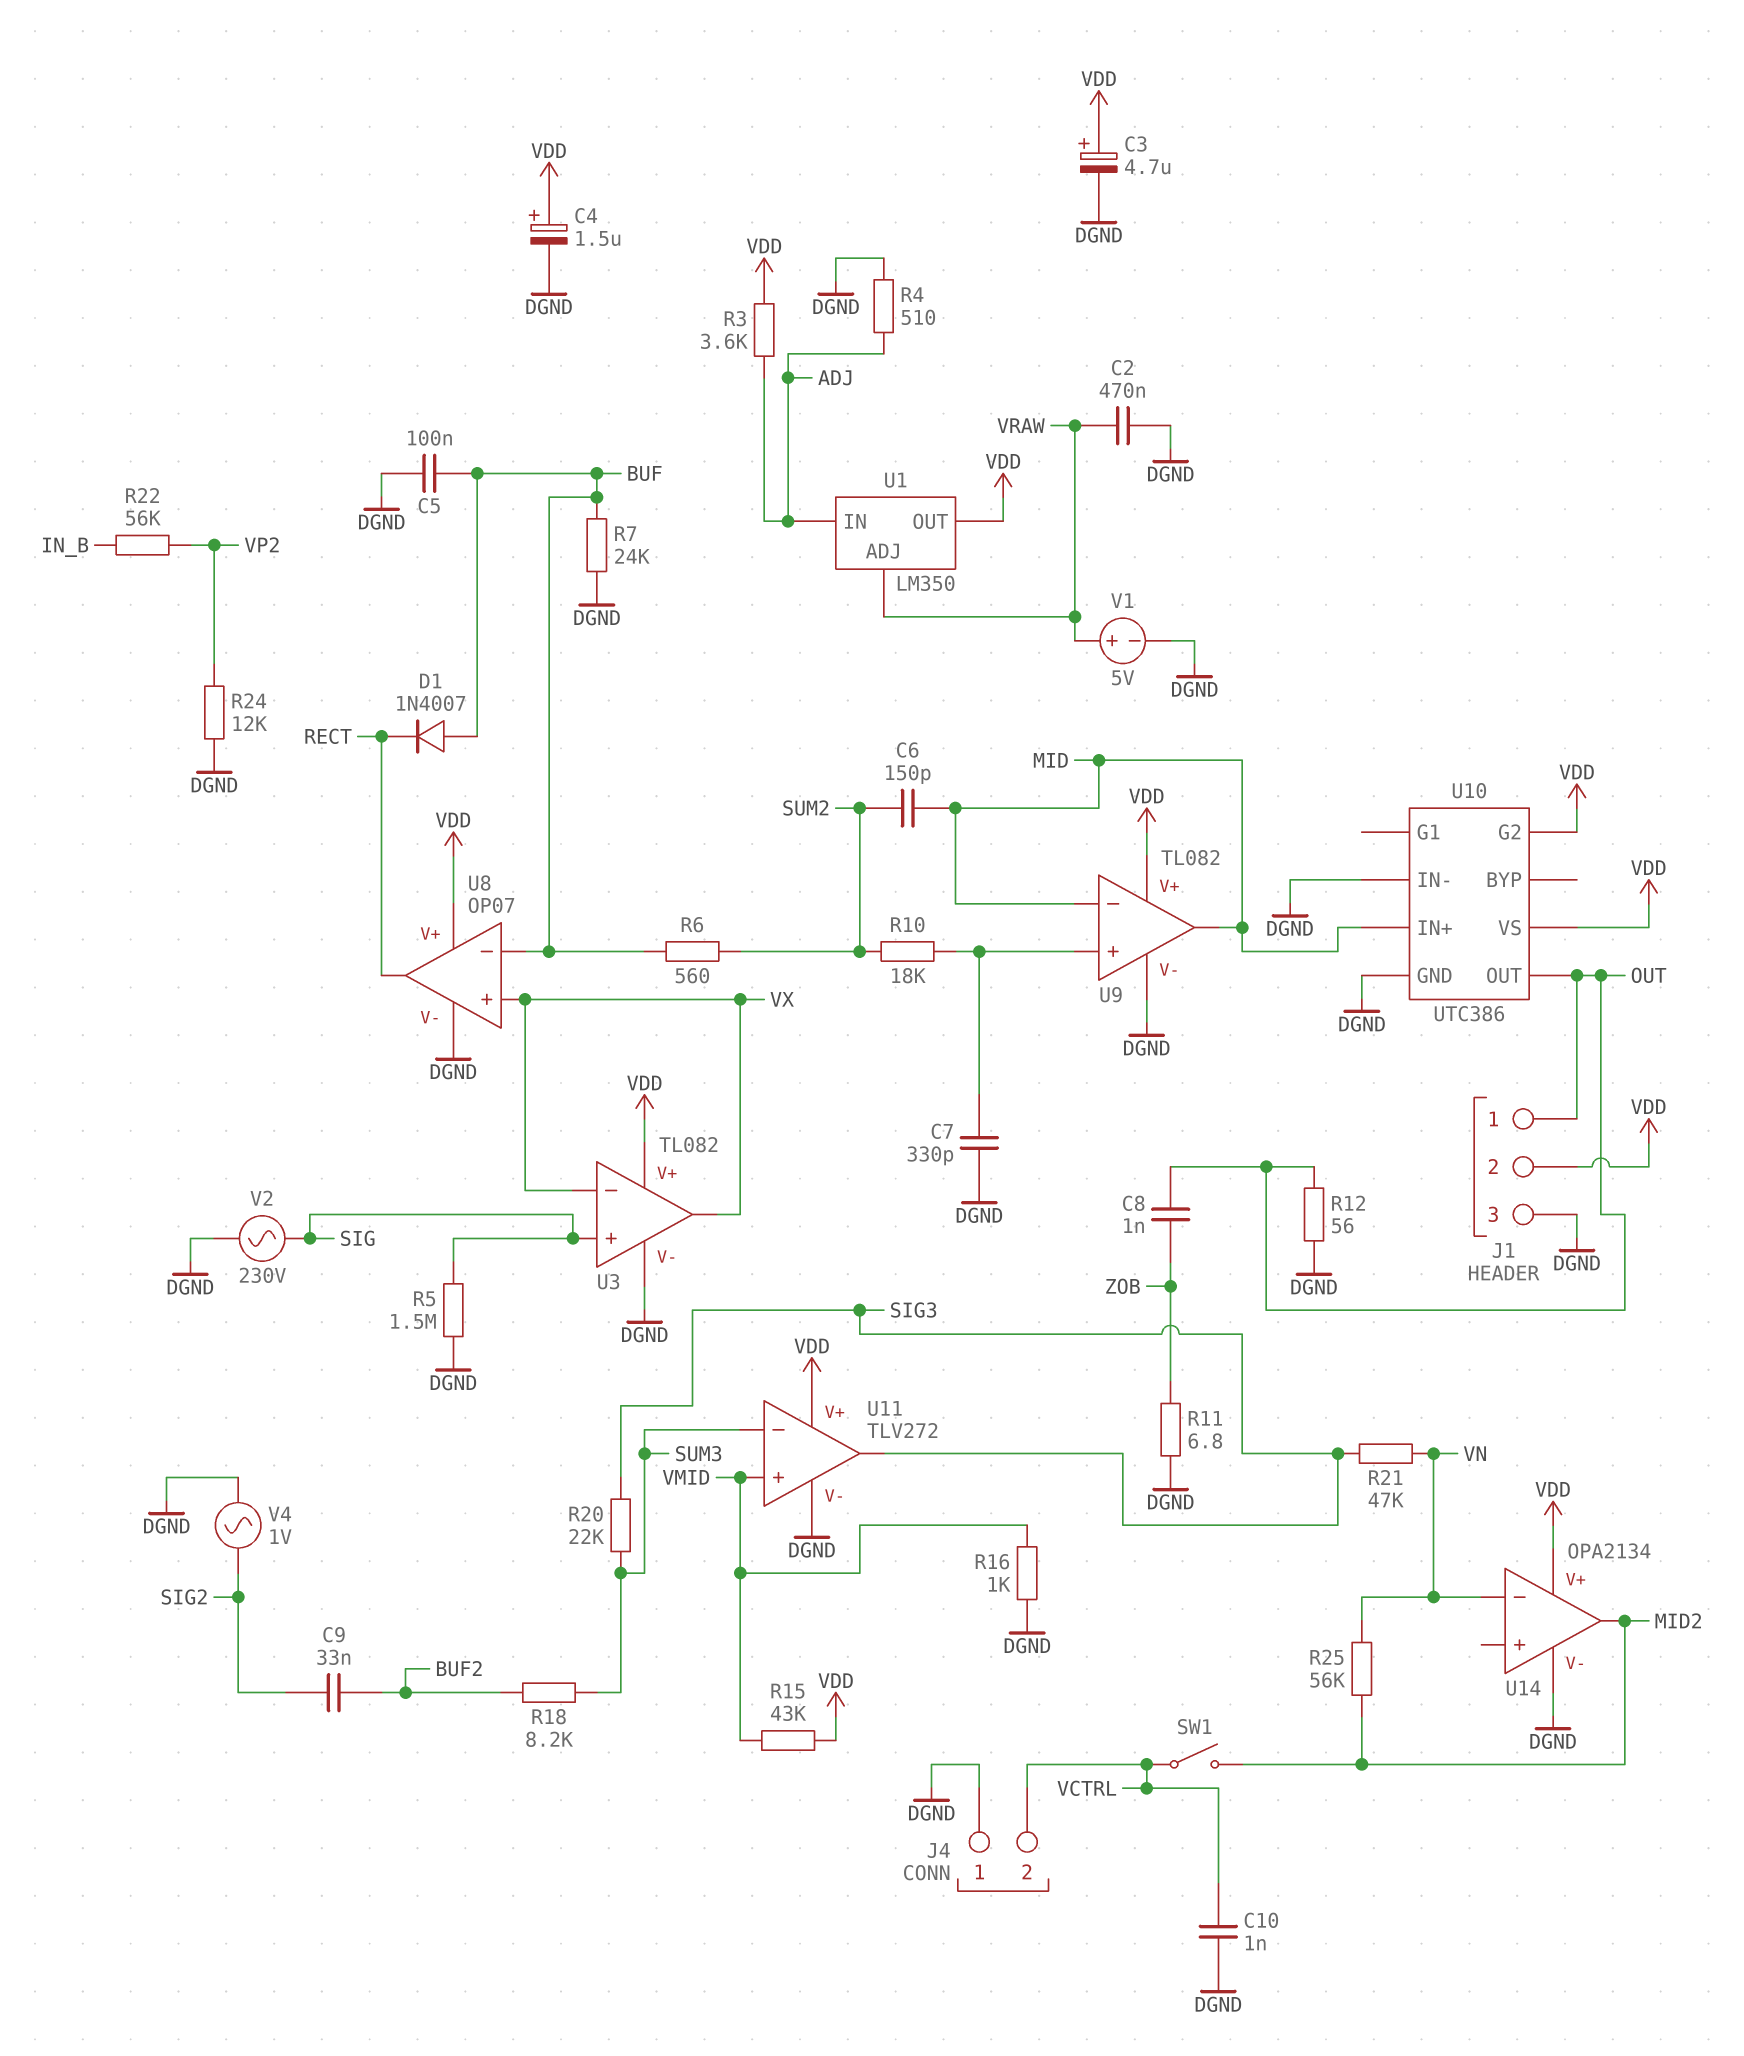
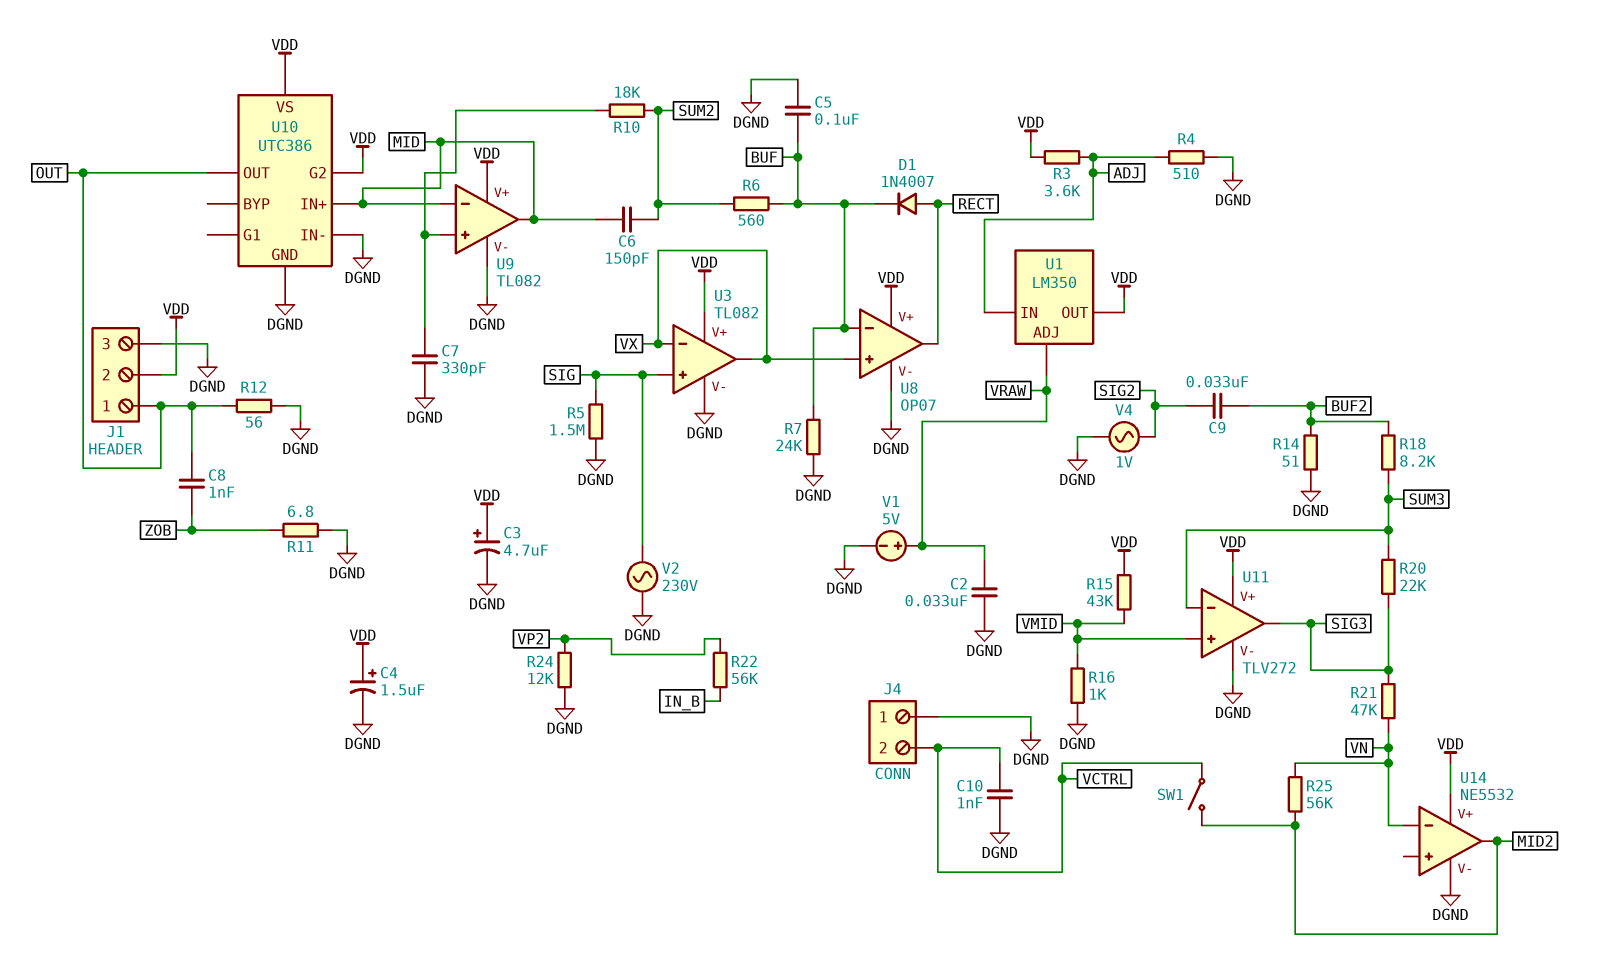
C2: 470nF (DGND, VRAW) -> 33nF (DGND, VRAW)
D1: diode 1N4007 (A BUF, K RECT) -> diode 1N4007 (A RECT, K BUF)
R14: none -> 51 (BUF2, DGND)
U14: OPA2134 -> NE5532

